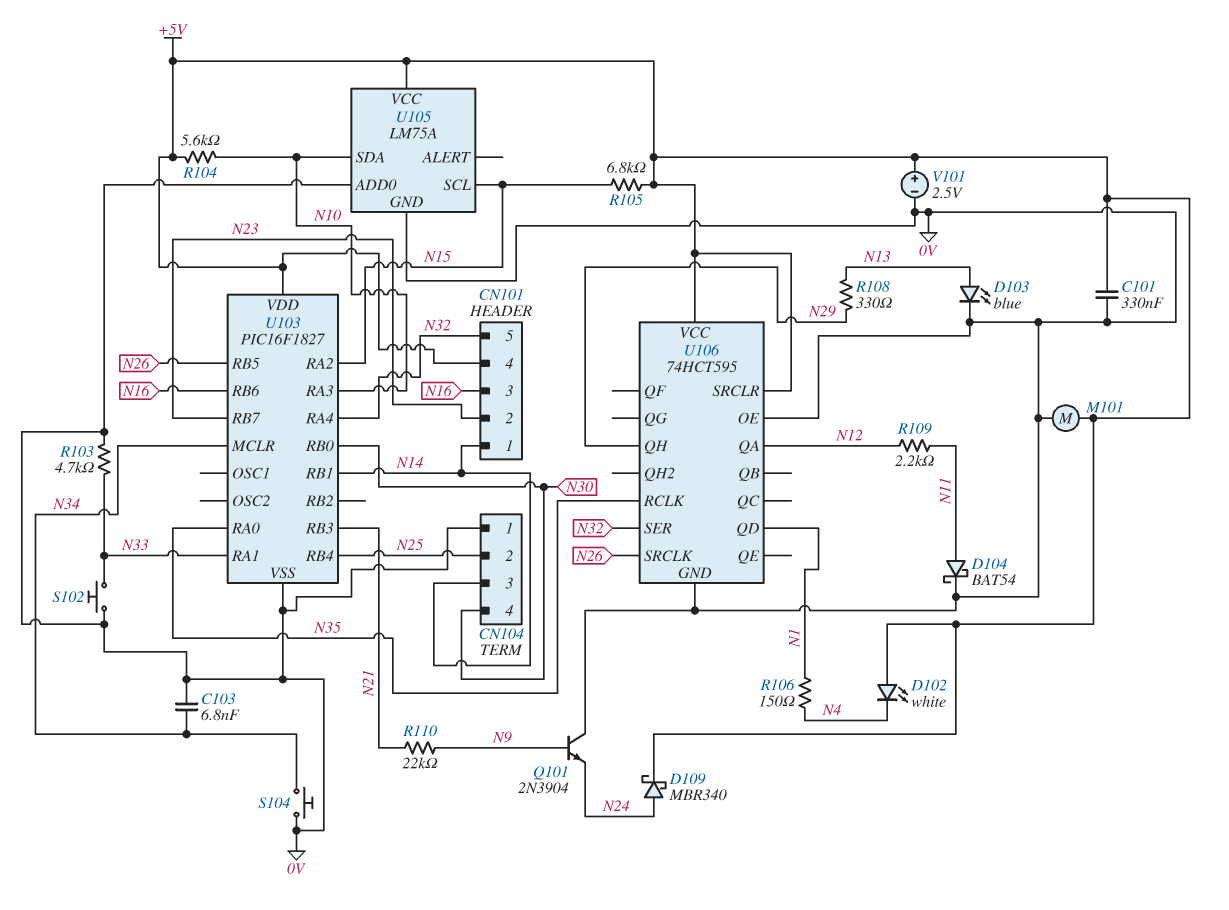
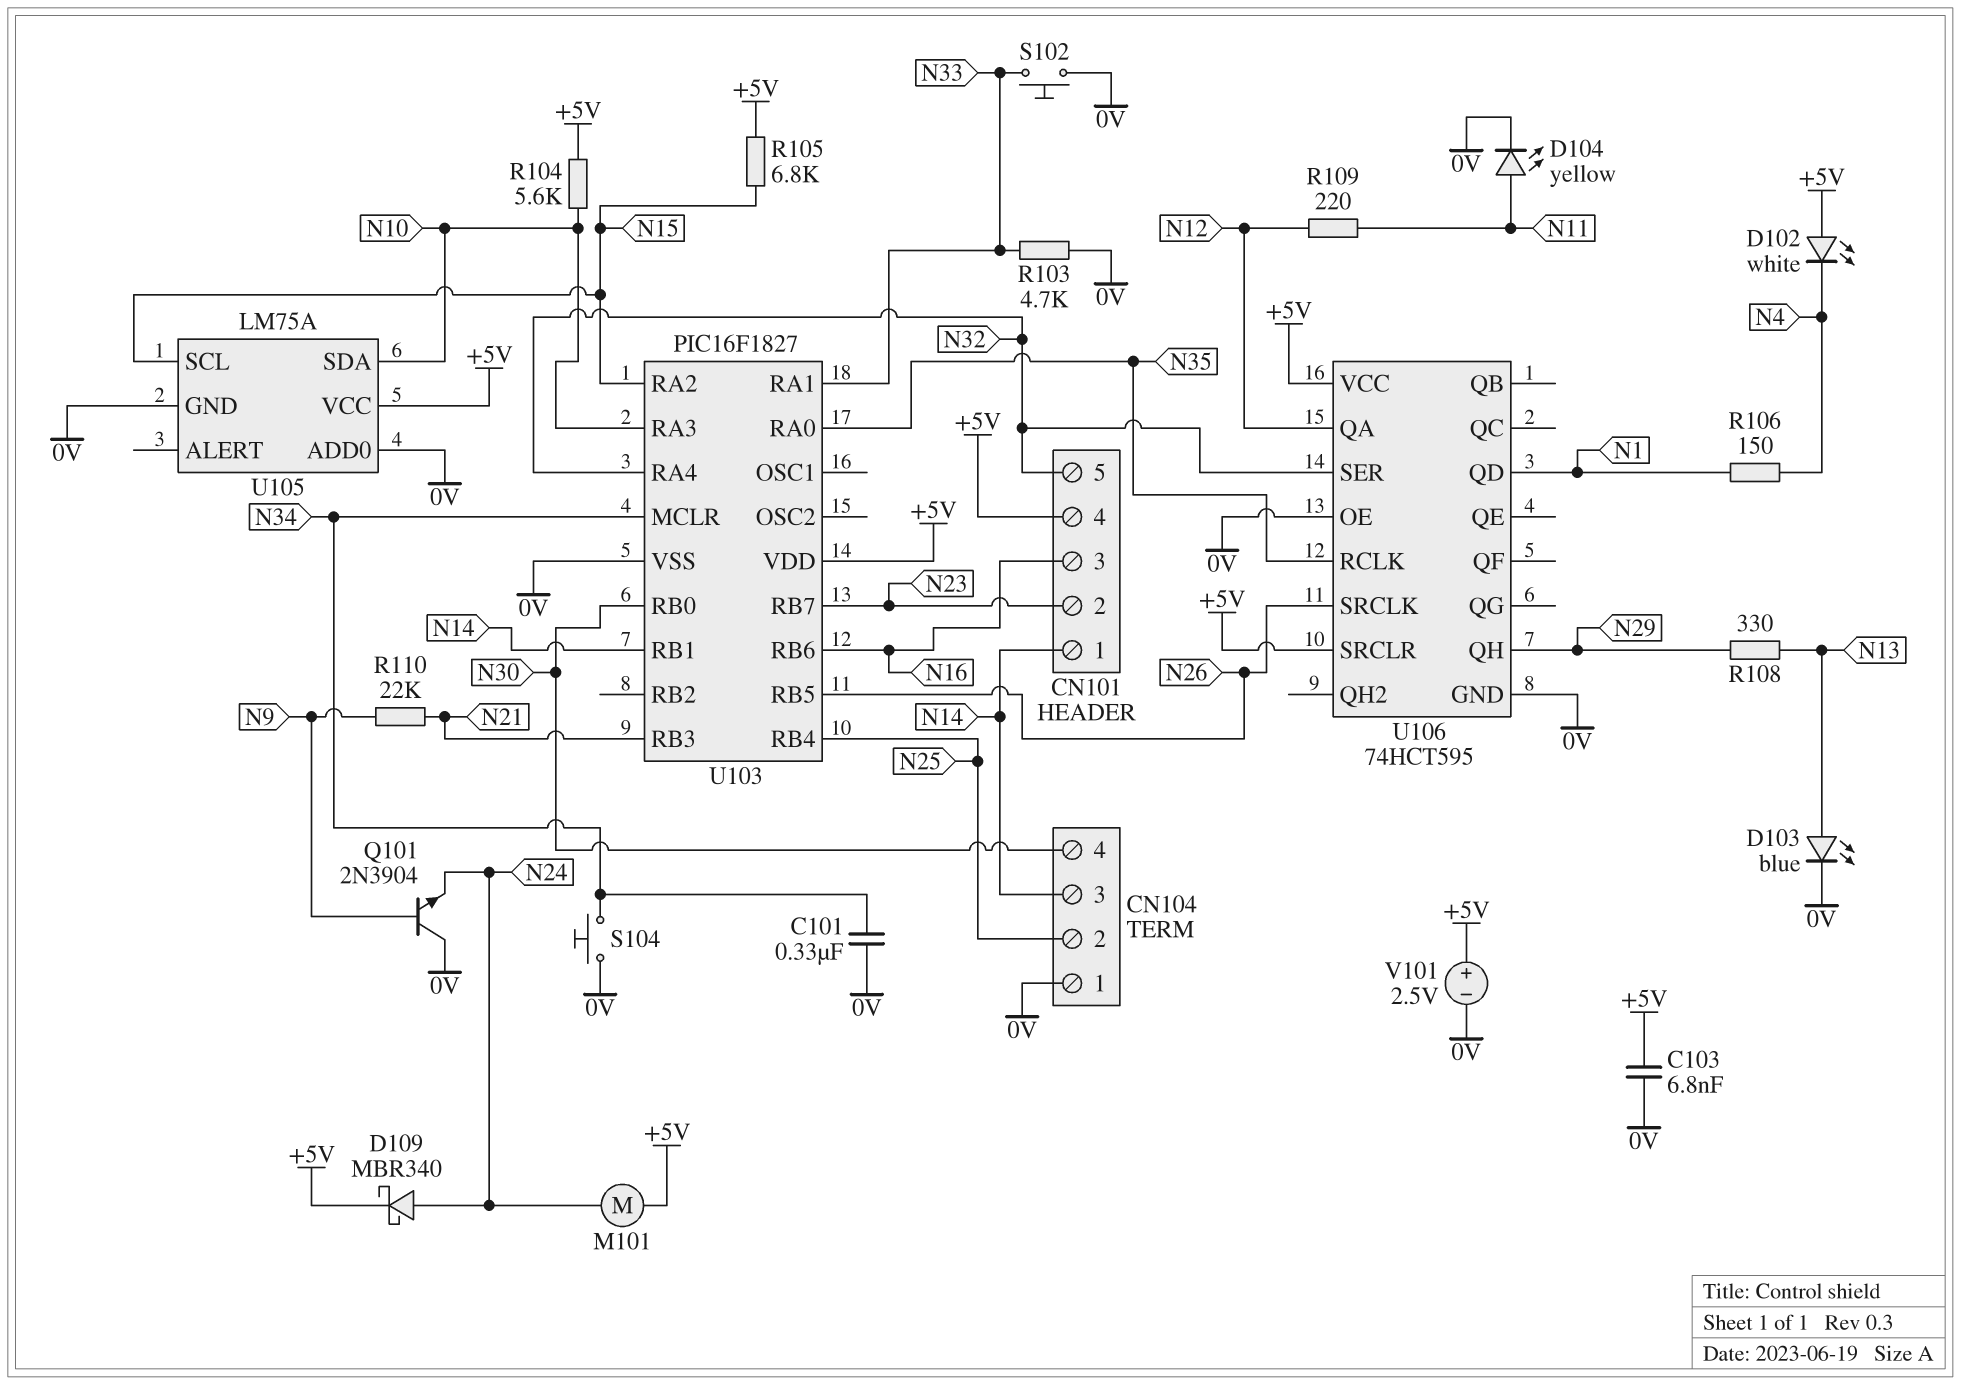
C101: 330nF (+5V, 0V) -> 330nF (0V, N34)
C103: 6.8nF (0V, N34) -> 6.8nF (+5V, 0V)
D104: schottky BAT54 (A N11, K 0V) -> LED yellow (A N11, K 0V)
M101: motor (+5V, 0V) -> motor (+5V, N24)
R109: 2.2k (N11, N12) -> 220 (N11, N12)

